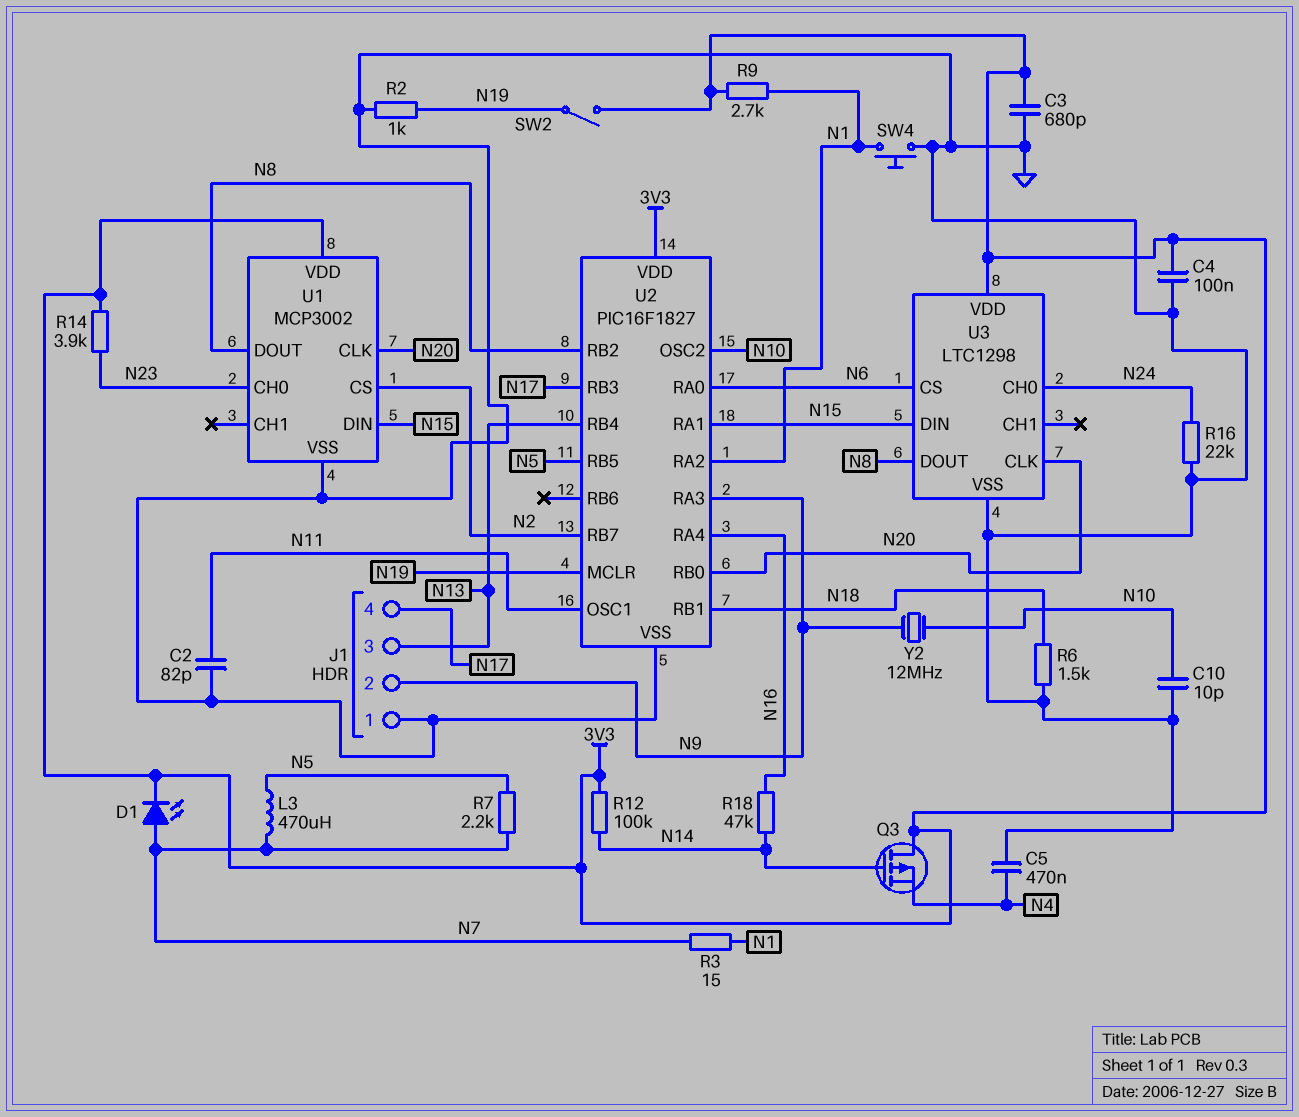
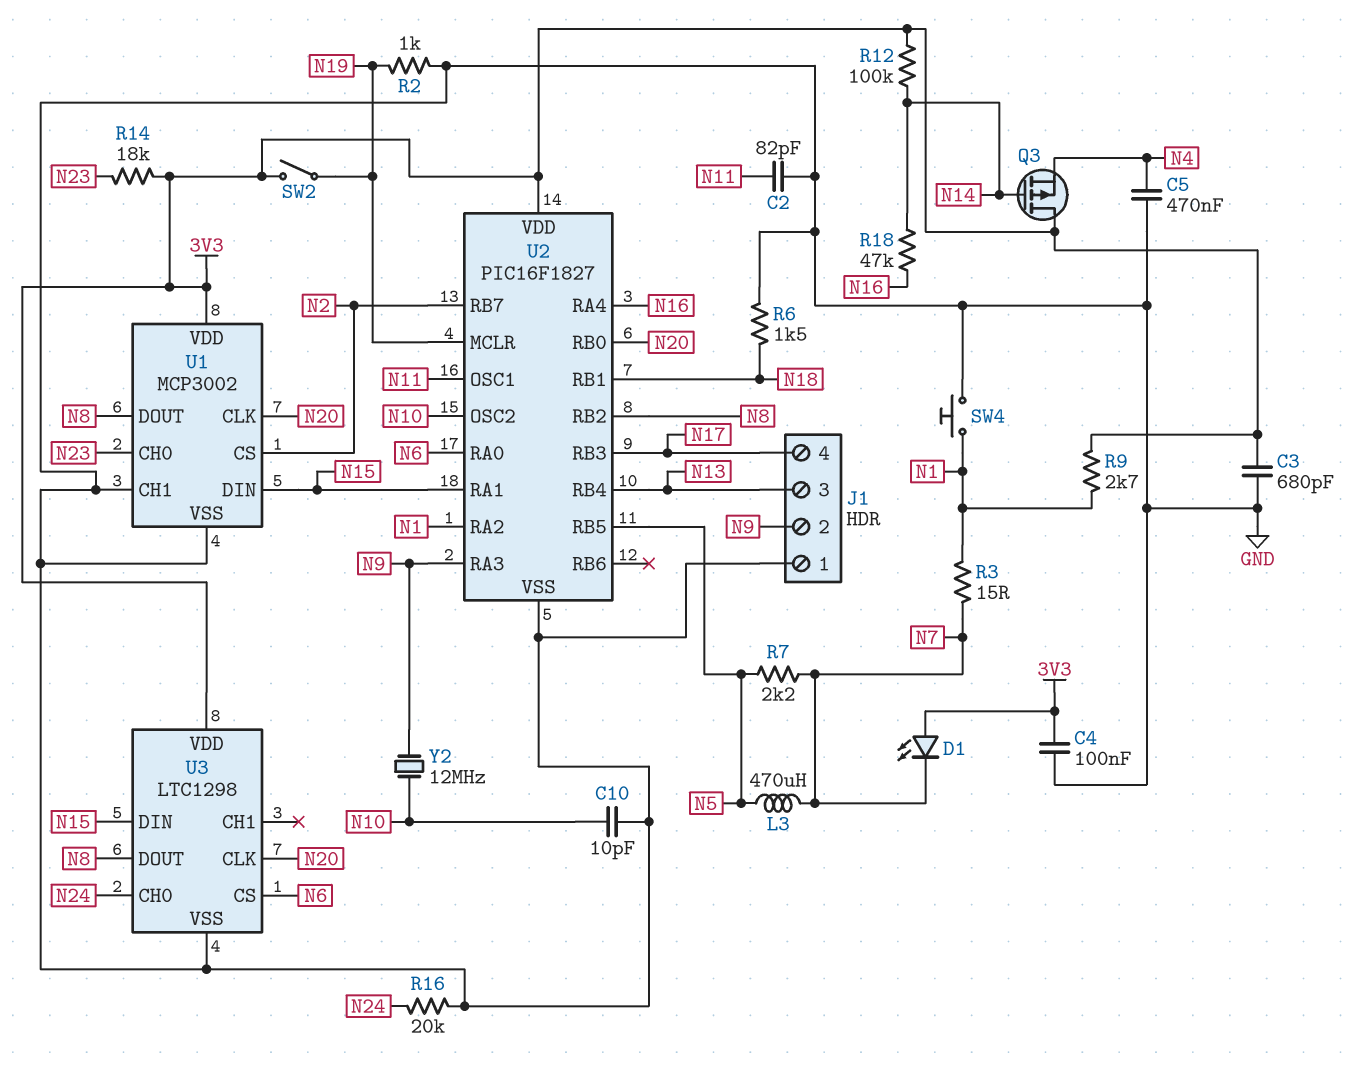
D1: LED (A N7, K 3V3) -> LED (A 3V3, K N7)
R14: 3.9k (3V3, N23) -> 18k (3V3, N23)
R16: 22k (GND, N24) -> 20k (GND, N24)
U1 pin CH1: none -> GND

